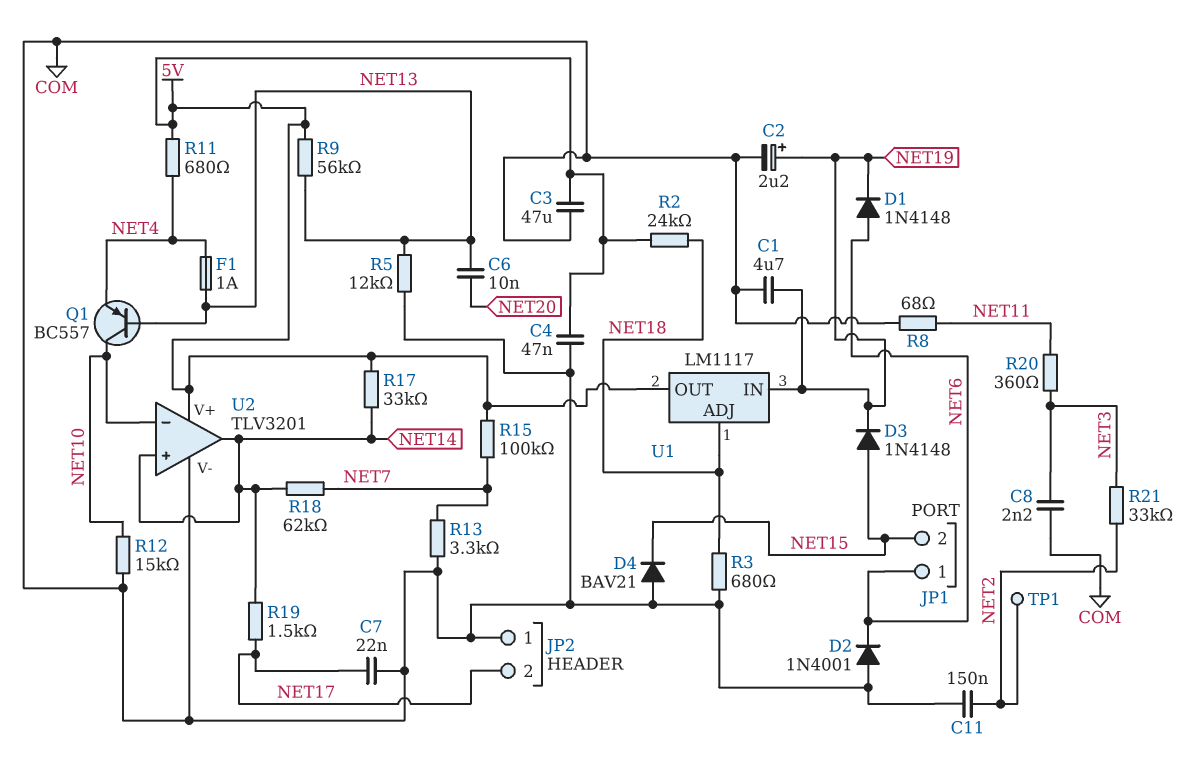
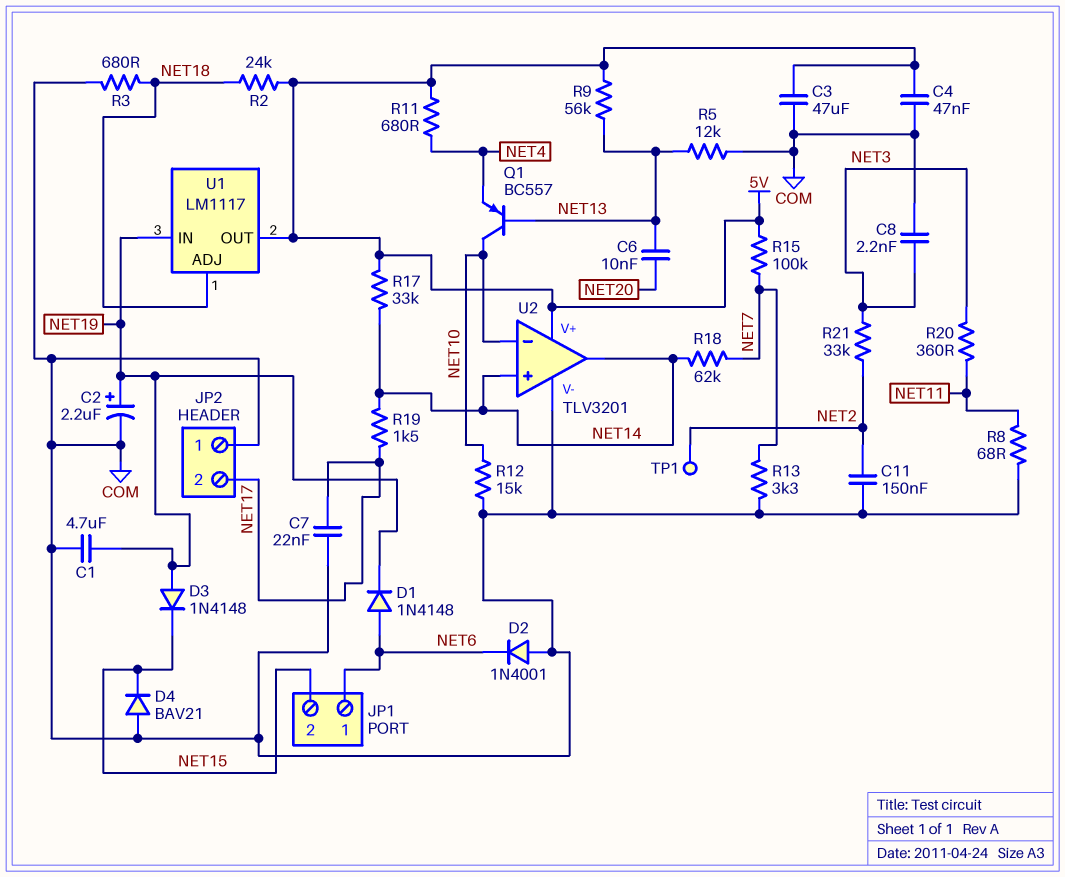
D3: diode 1N4148 (A NET15, K NET19) -> diode 1N4148 (A NET19, K NET15)
F1: 1A (NET4, NET13) -> none

